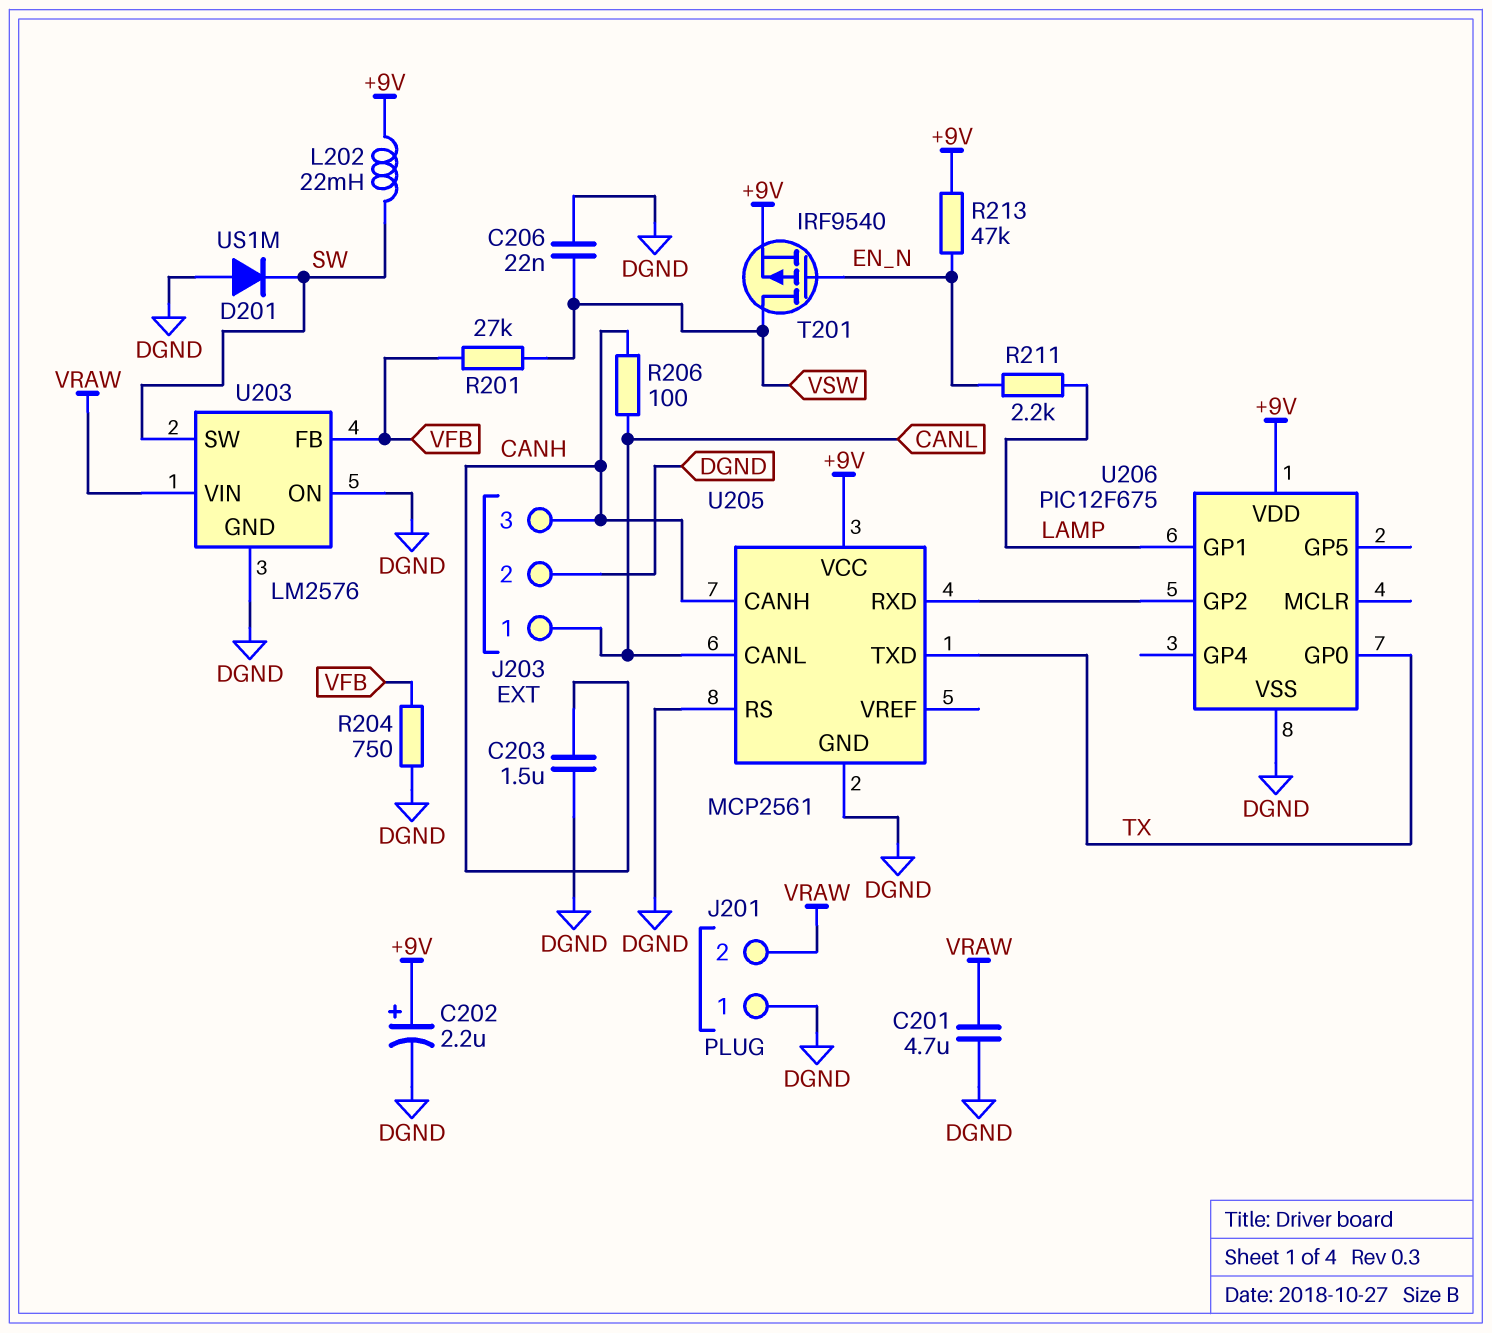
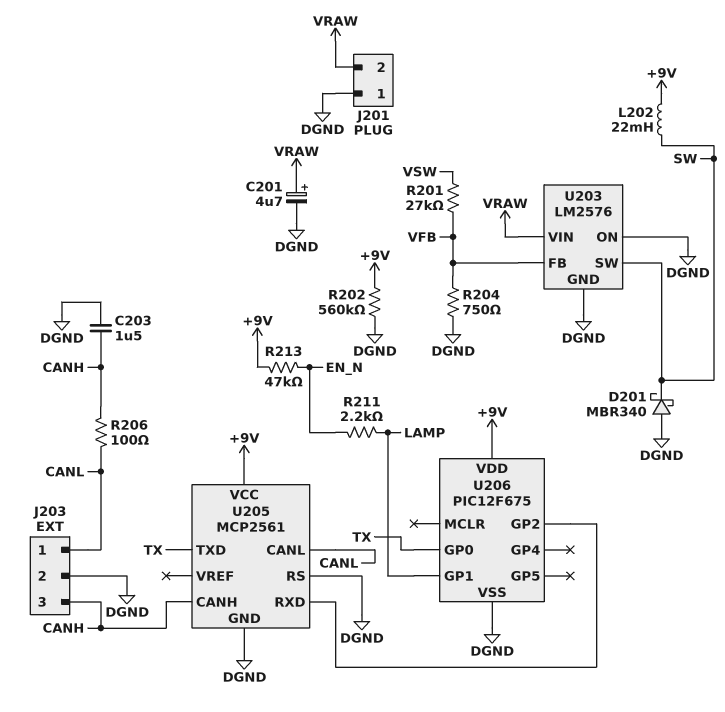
C201: 4.7uF (DGND, VRAW) -> 4.7uF (plus VRAW, minus DGND)
C202: 2.2uF (plus +9V, minus DGND) -> none
C206: 22nF (DGND, VSW) -> none
D201: diode US1M (A DGND, K SW) -> schottky MBR340 (A DGND, K SW)
R202: none -> 560k (+9V, DGND)
T201: PMOS IRF9540 (G EN_N, D VSW, S +9V) -> none

